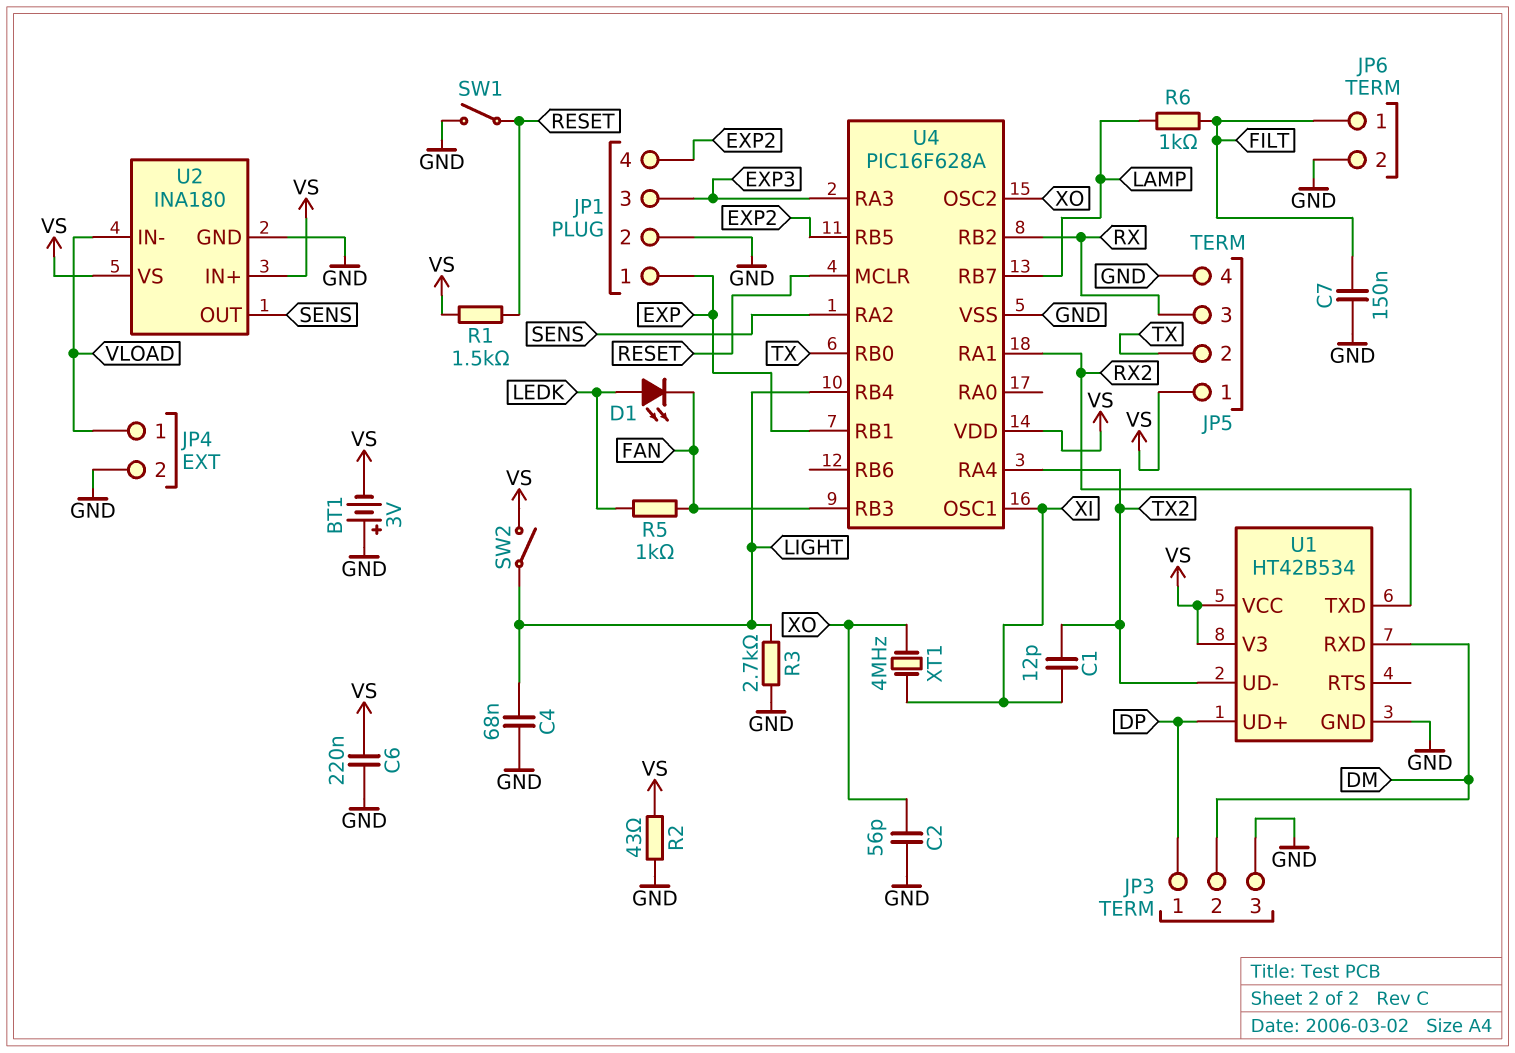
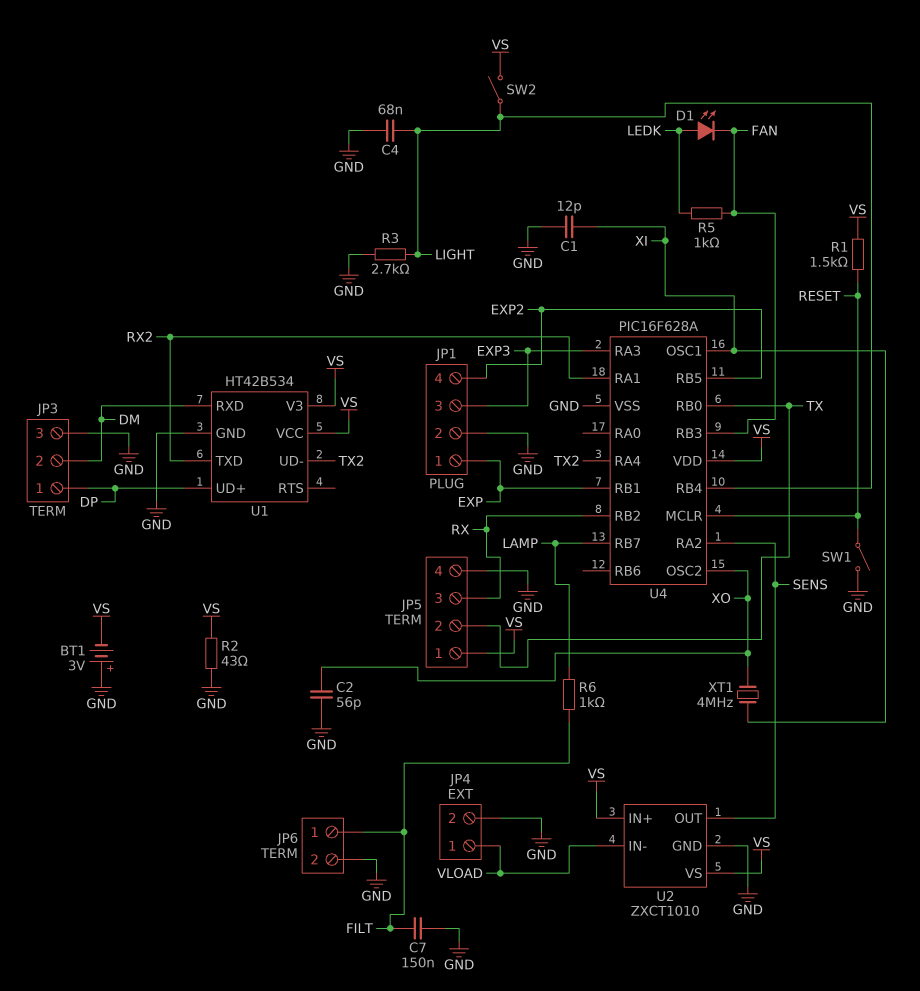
C1: 12pF (TX2, XI) -> 12pF (GND, XI)
C6: 220nF (GND, VS) -> none
U2: INA180 -> ZXCT1010

